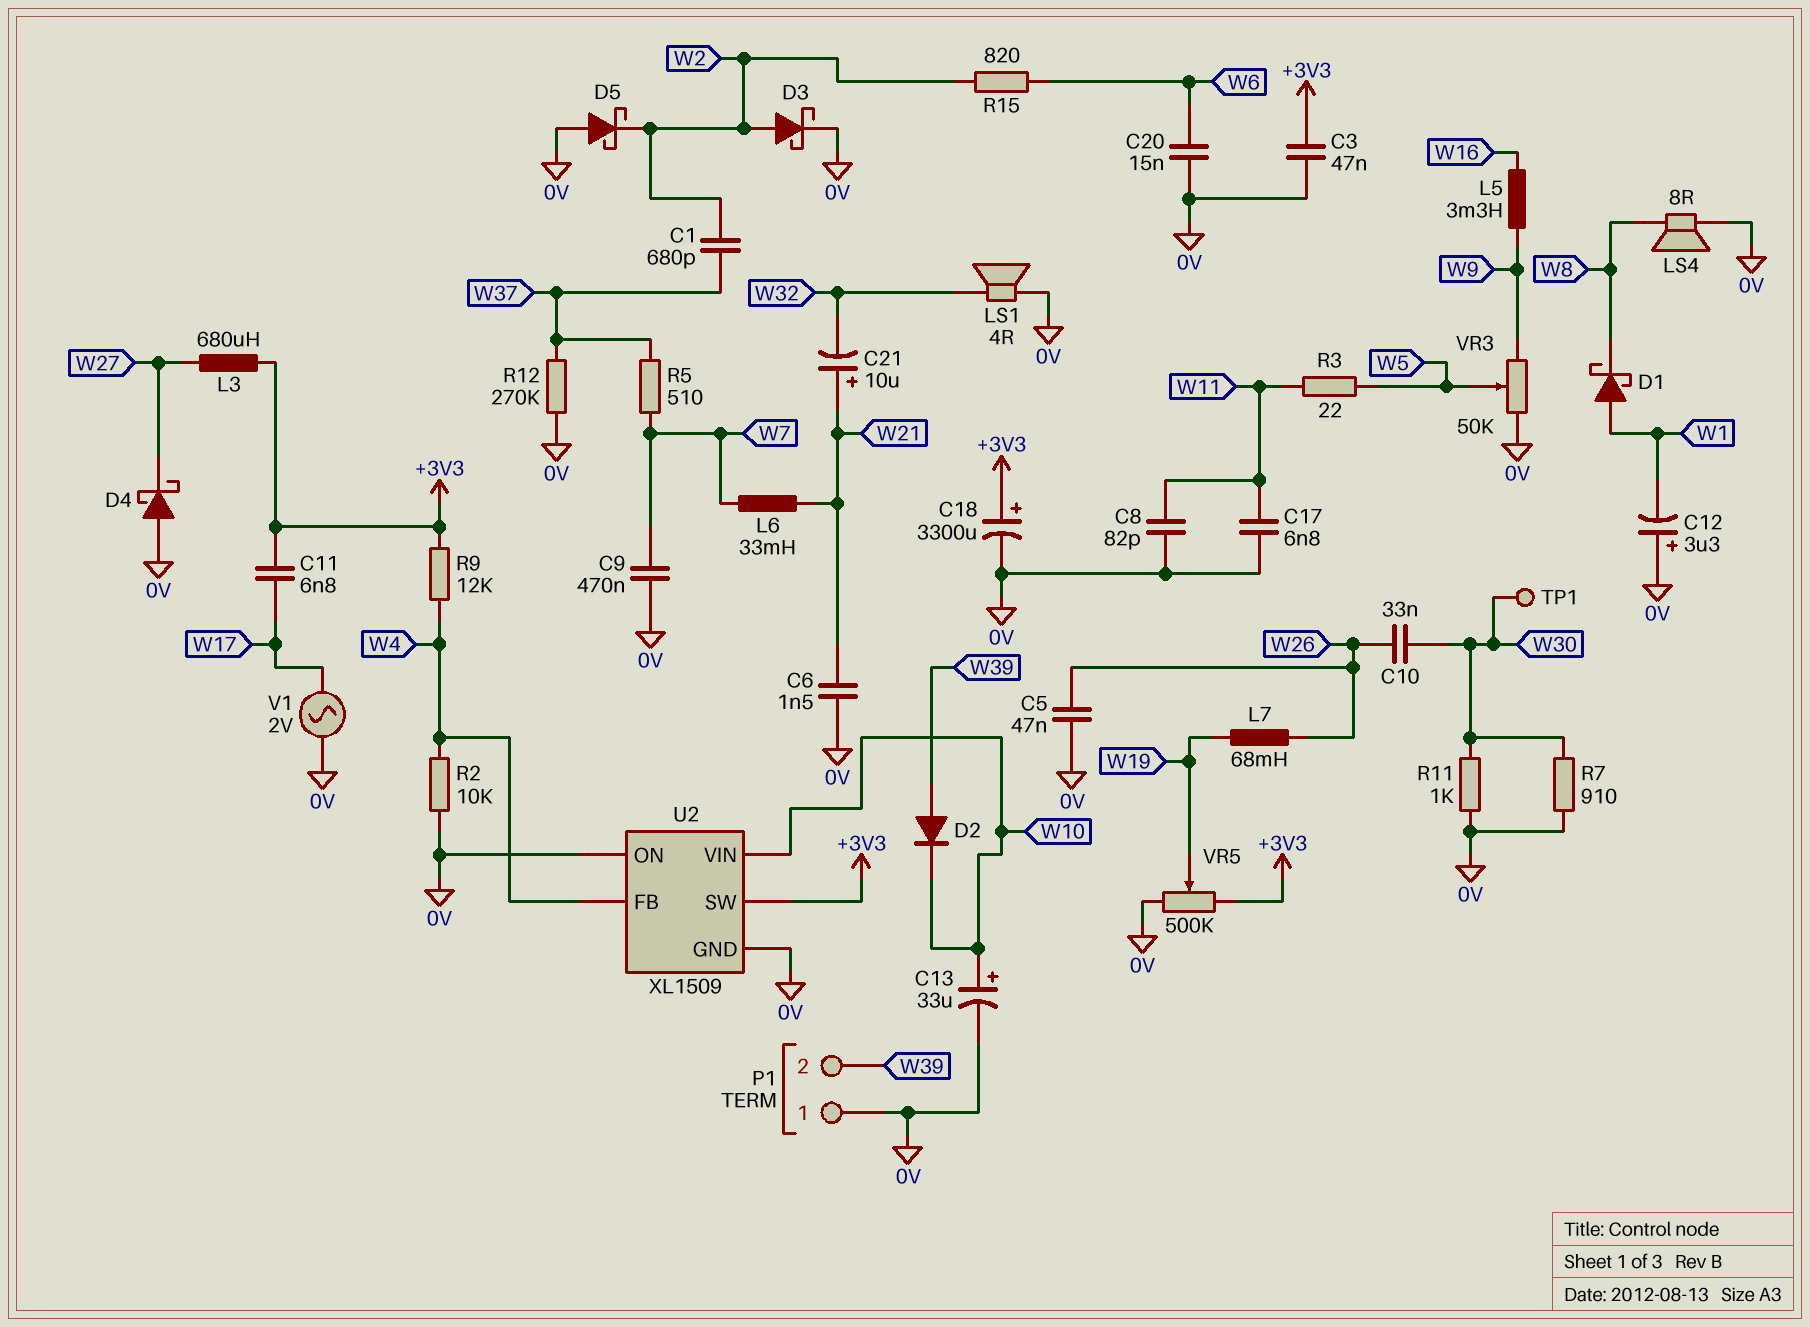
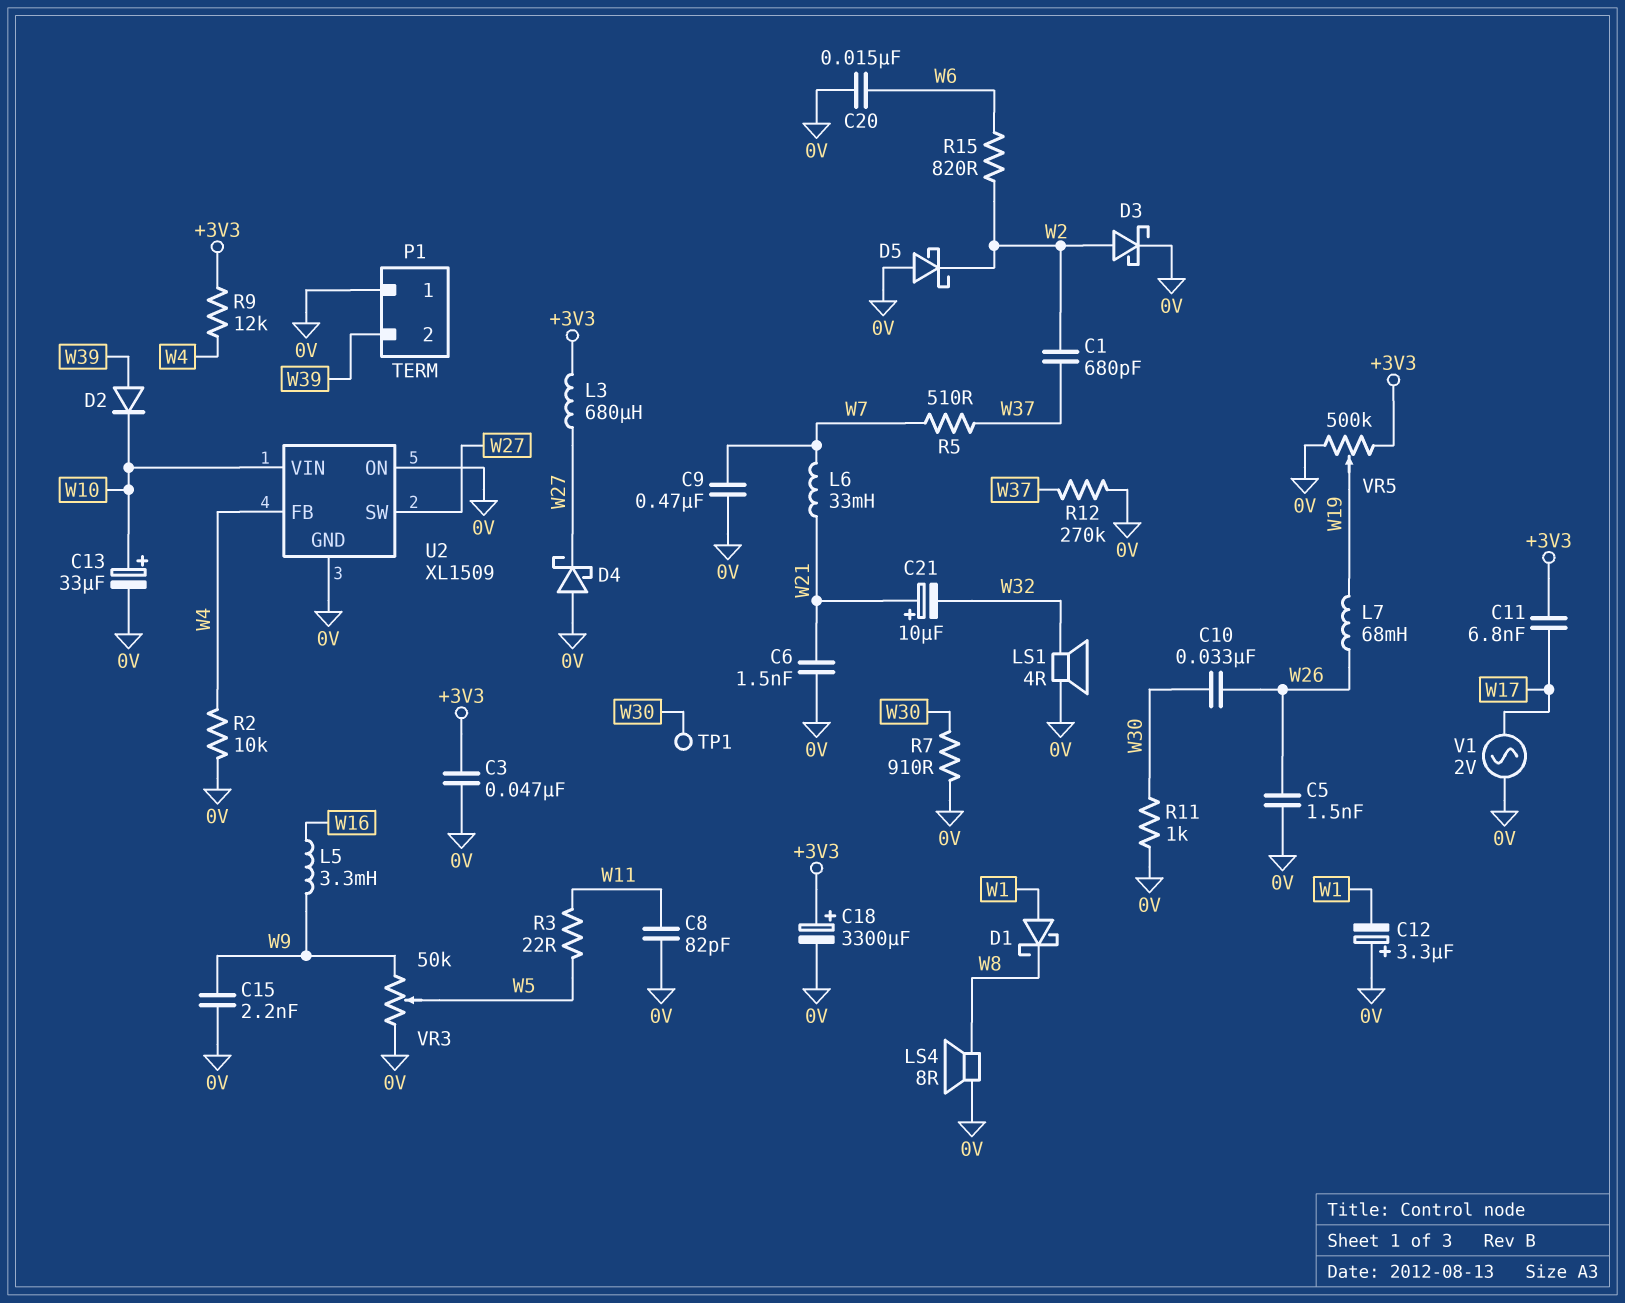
C5: 47nF (0V, W26) -> 1.5nF (0V, W26)
C15: none -> 2.2nF (0V, W9)
C17: 6.8nF (0V, W11) -> none
U2 pin SW: +3V3 -> W27

